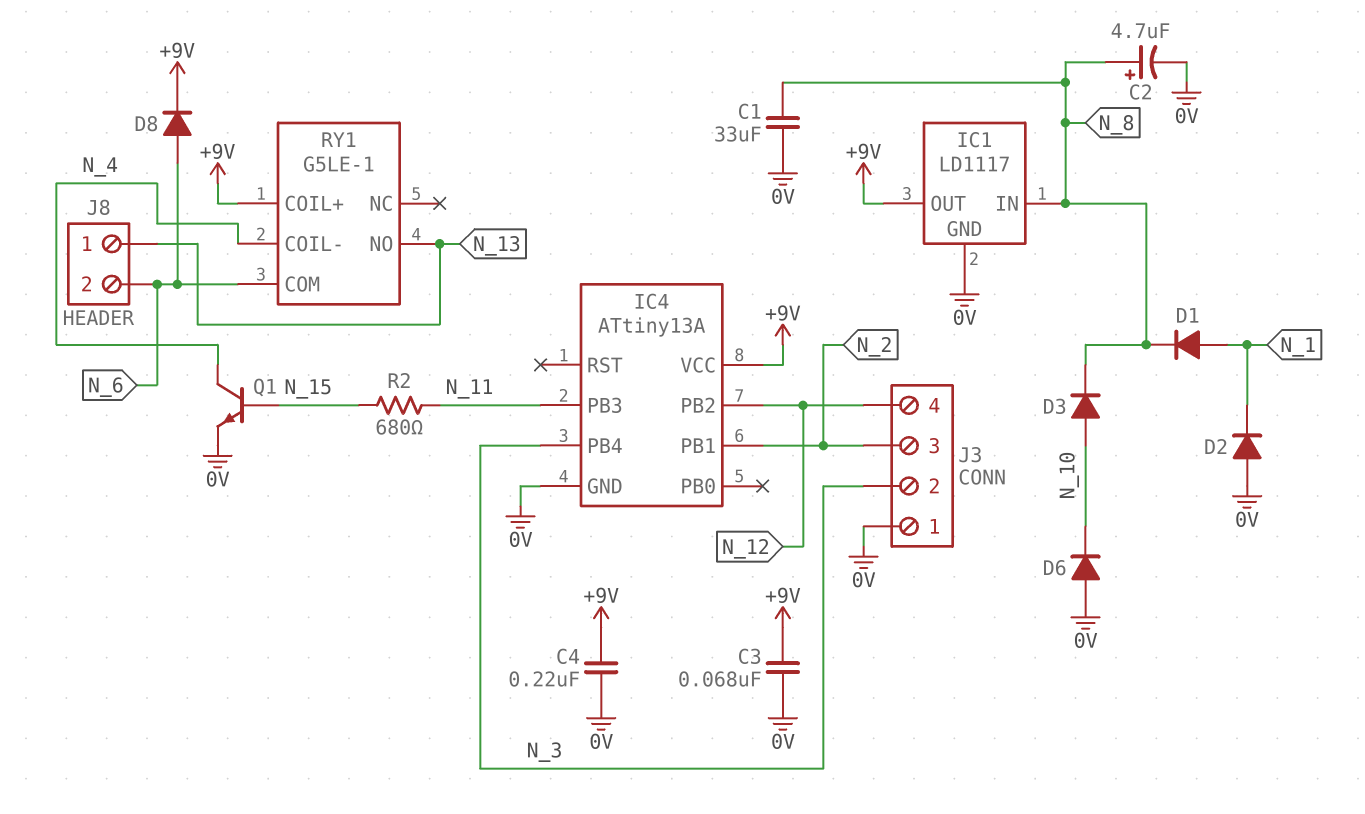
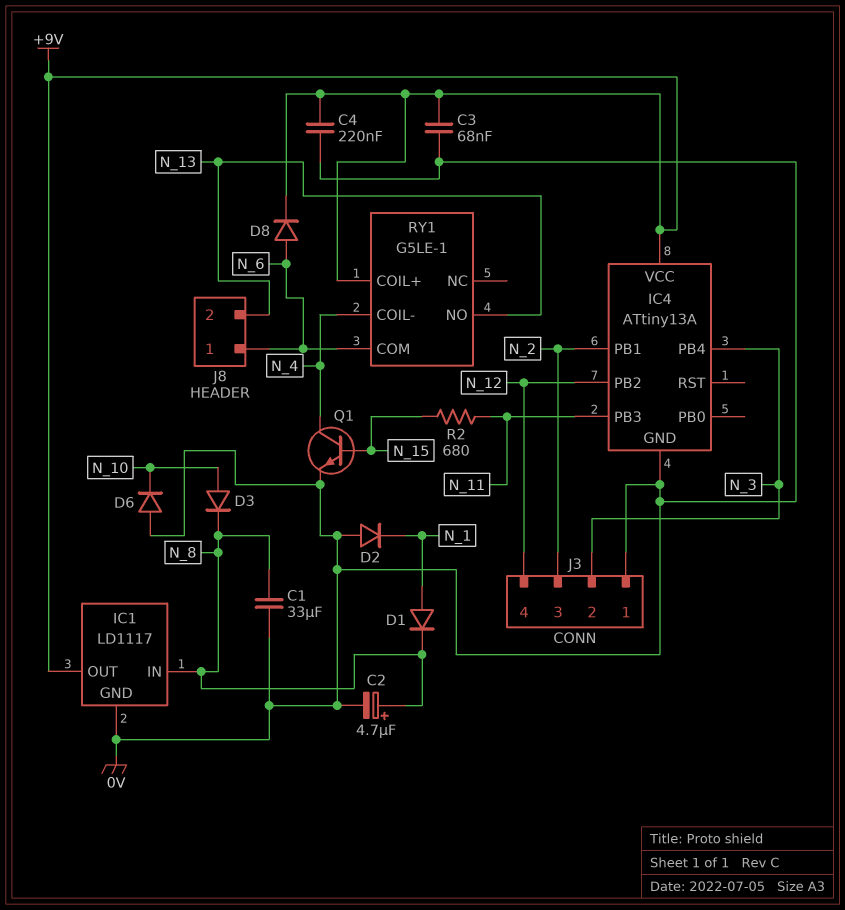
J8 pin 1: N_13 -> N_6
J8 pin 2: N_6 -> N_13

